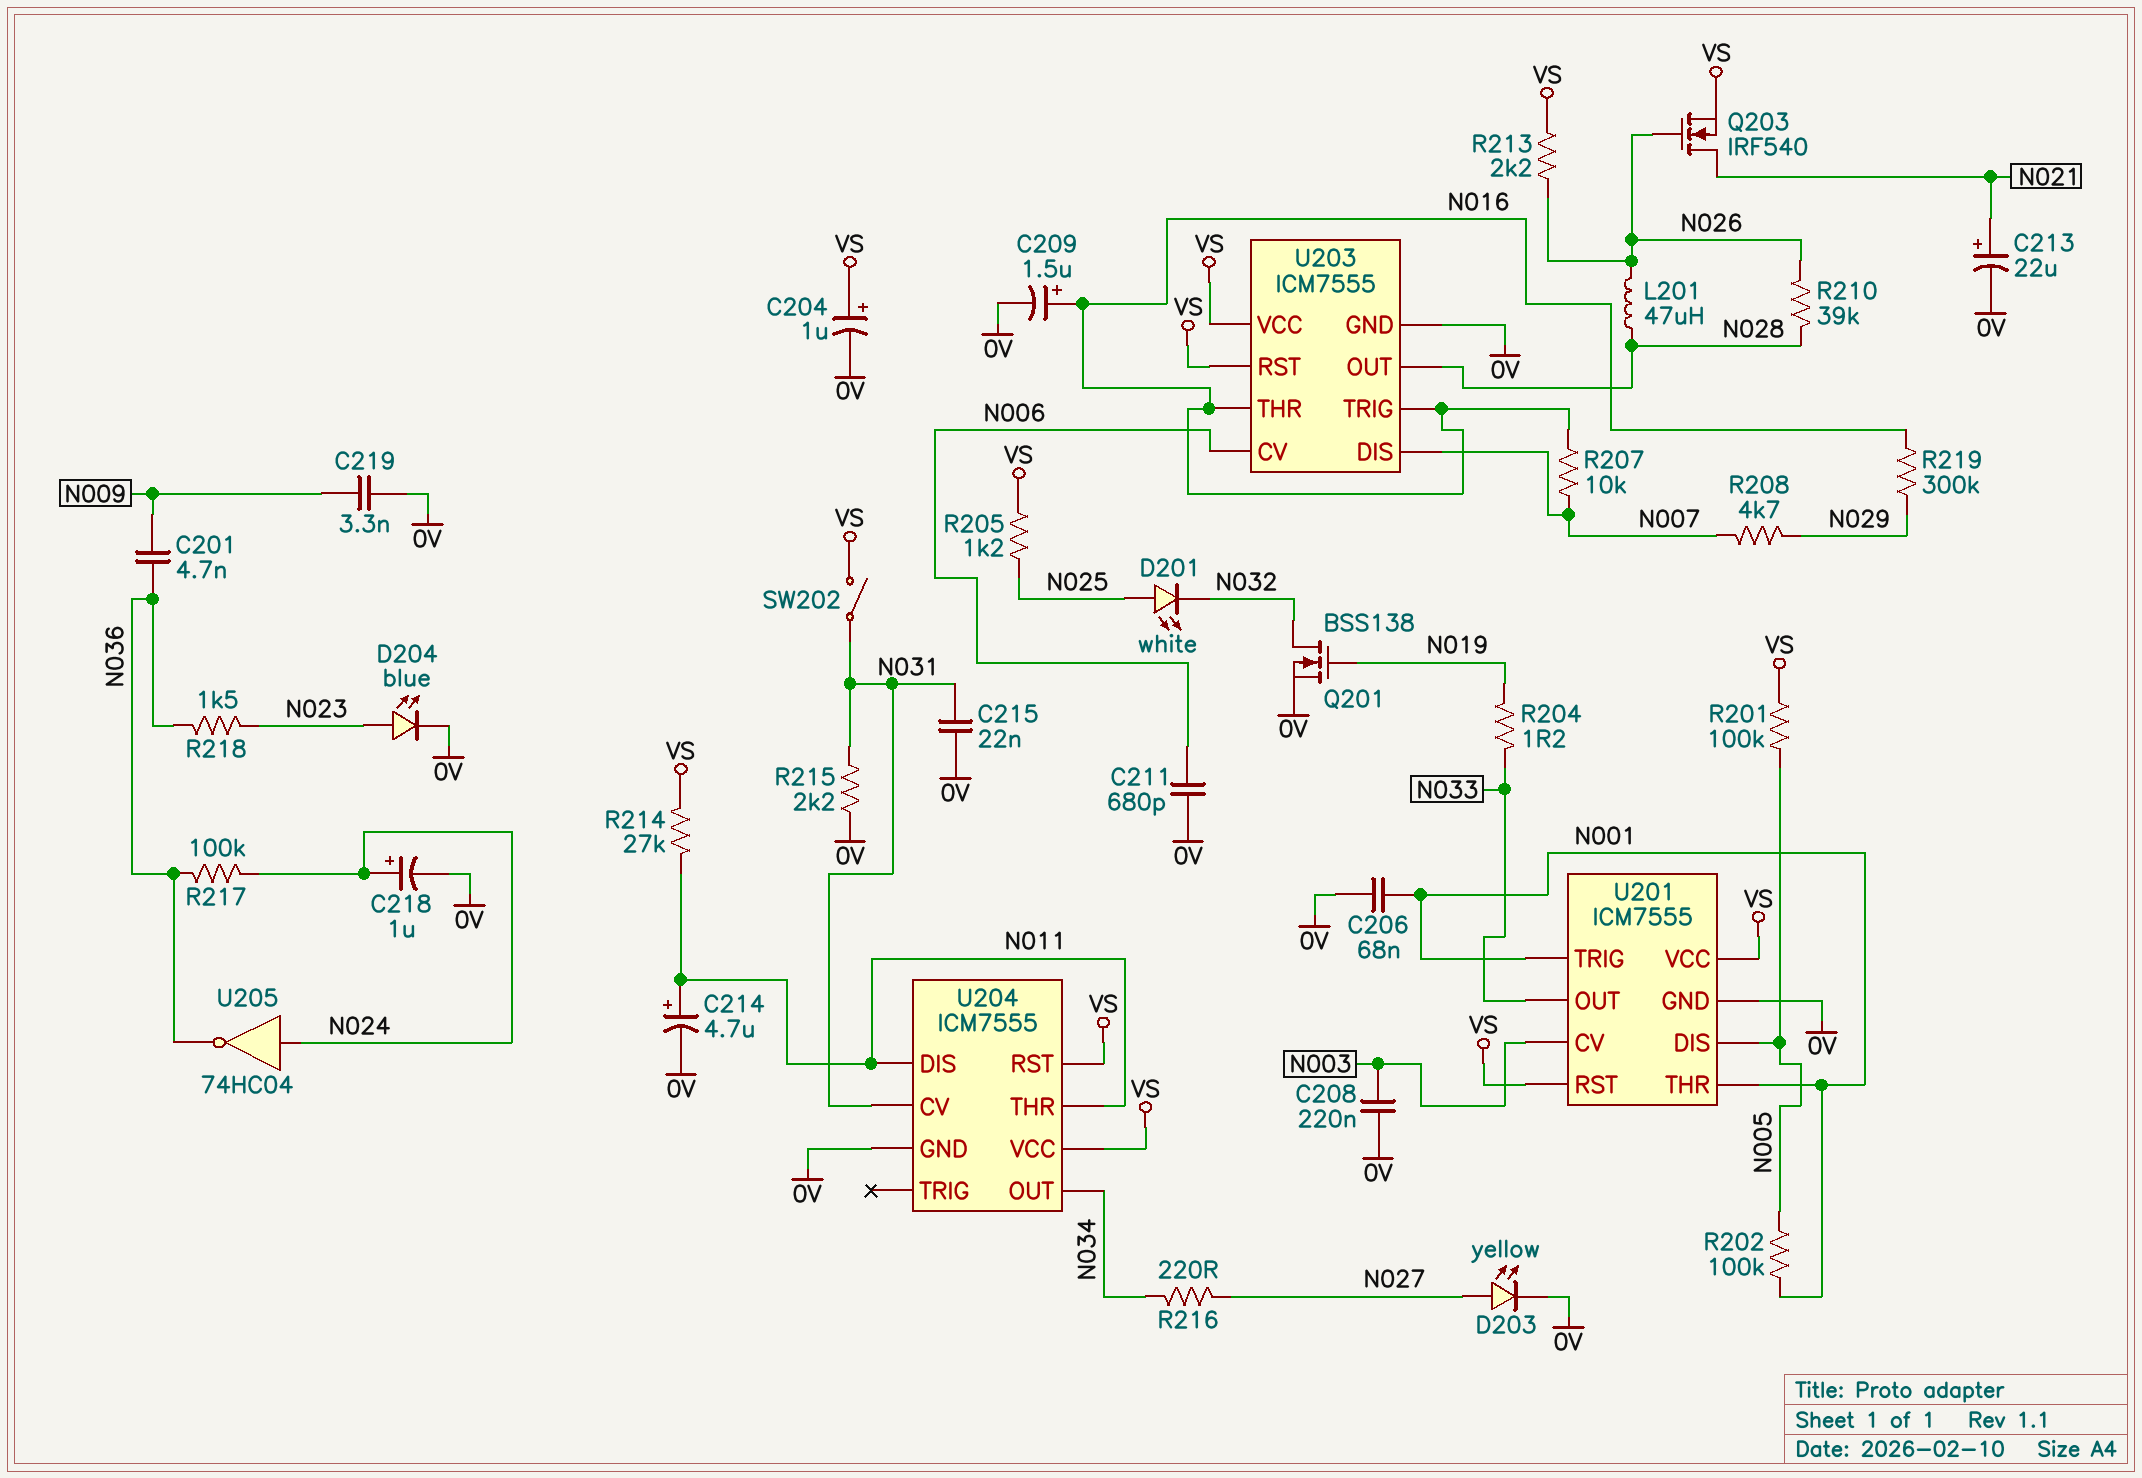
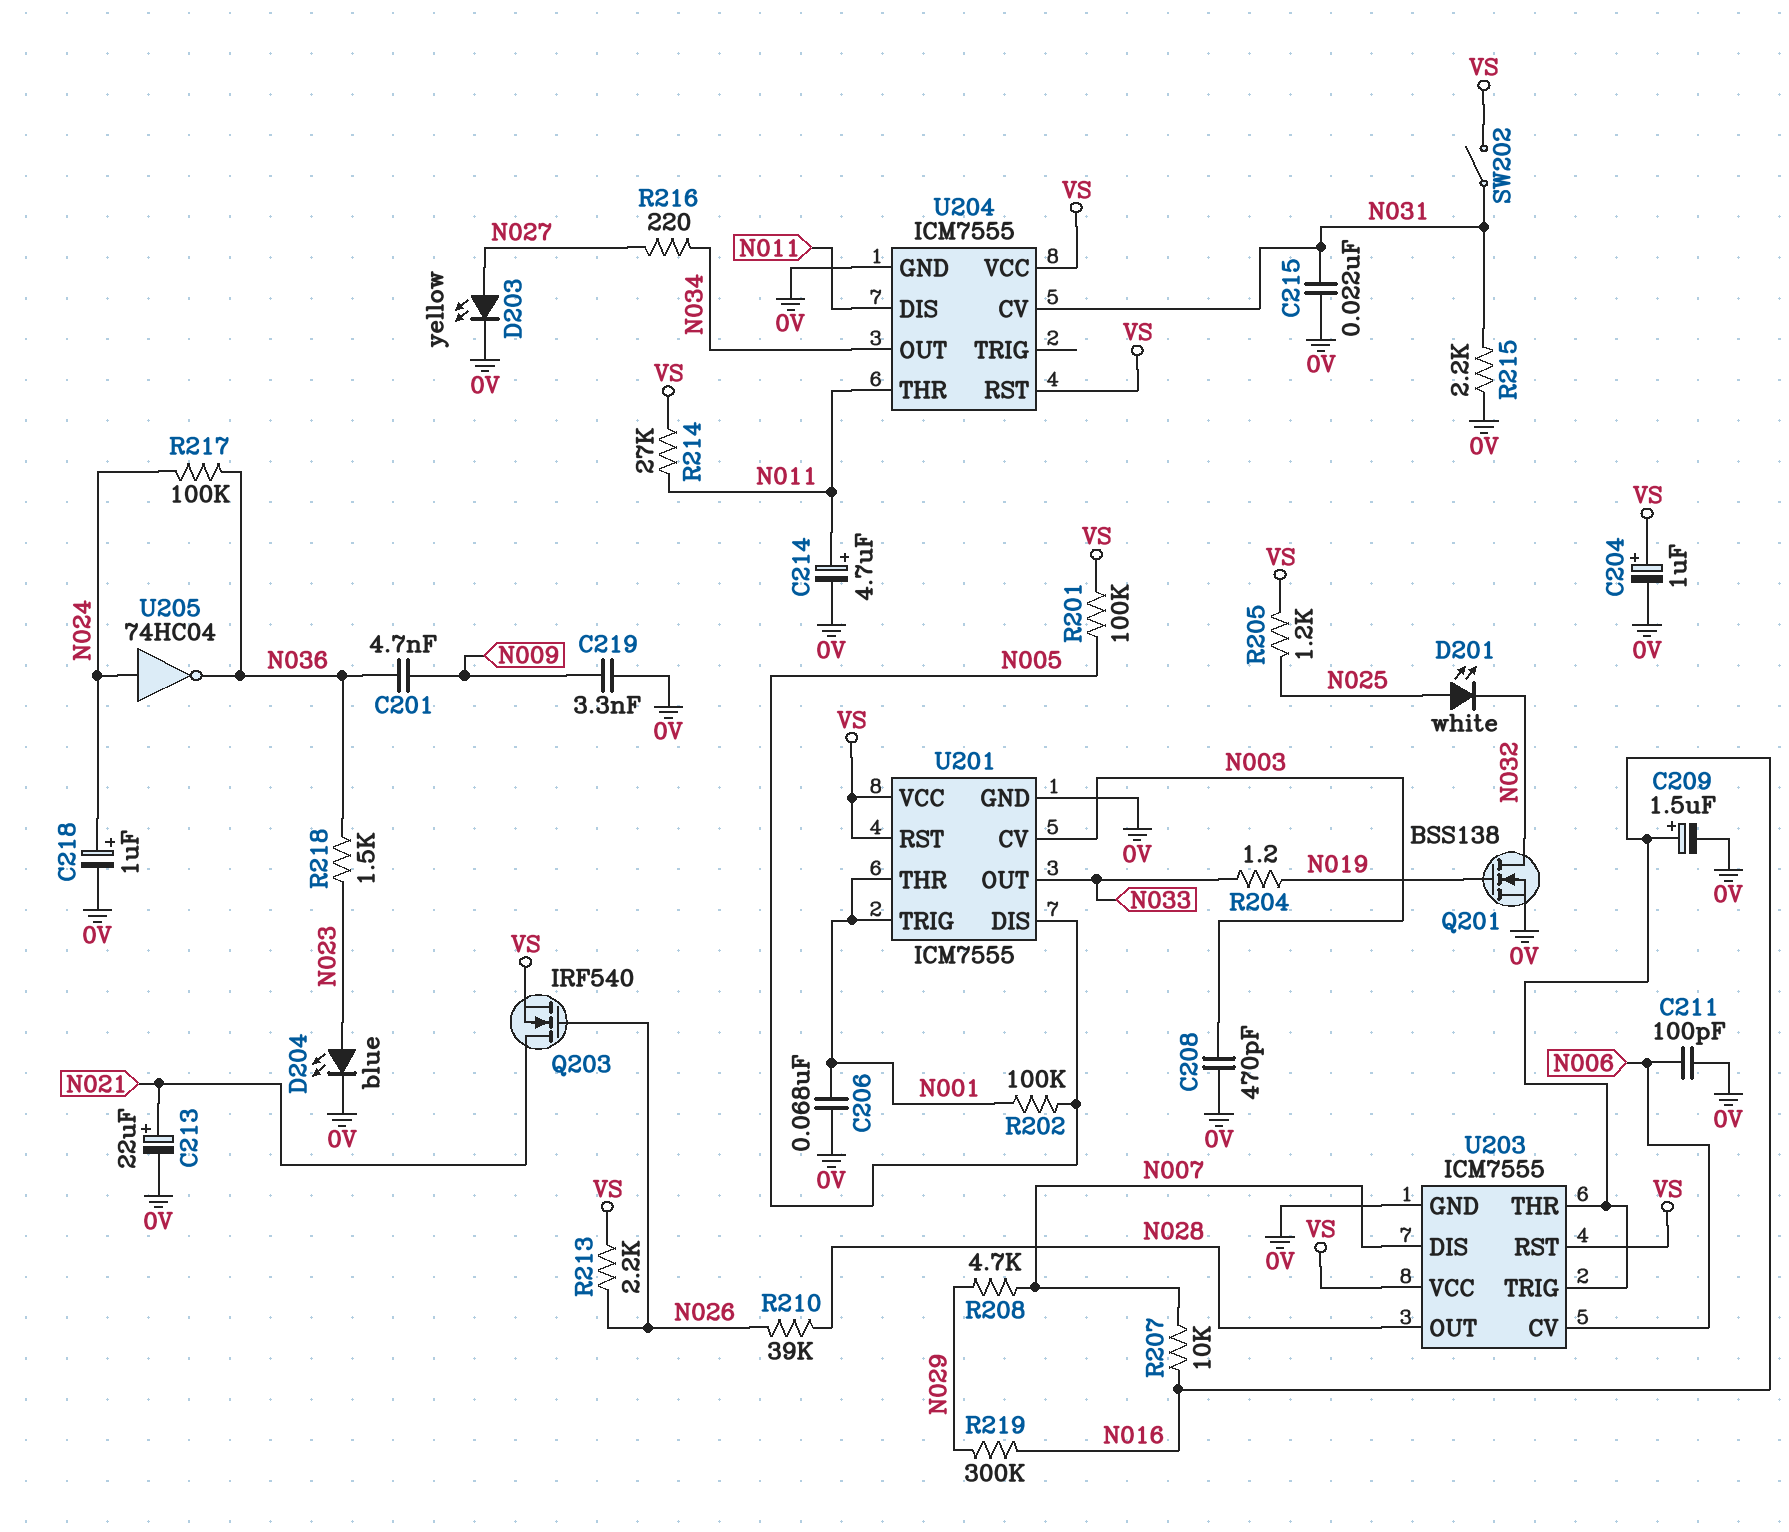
C208: 220nF (0V, N003) -> 470pF (0V, N003)
C211: 680pF (0V, N006) -> 100pF (0V, N006)
L201: 47uH (N026, N028) -> none

